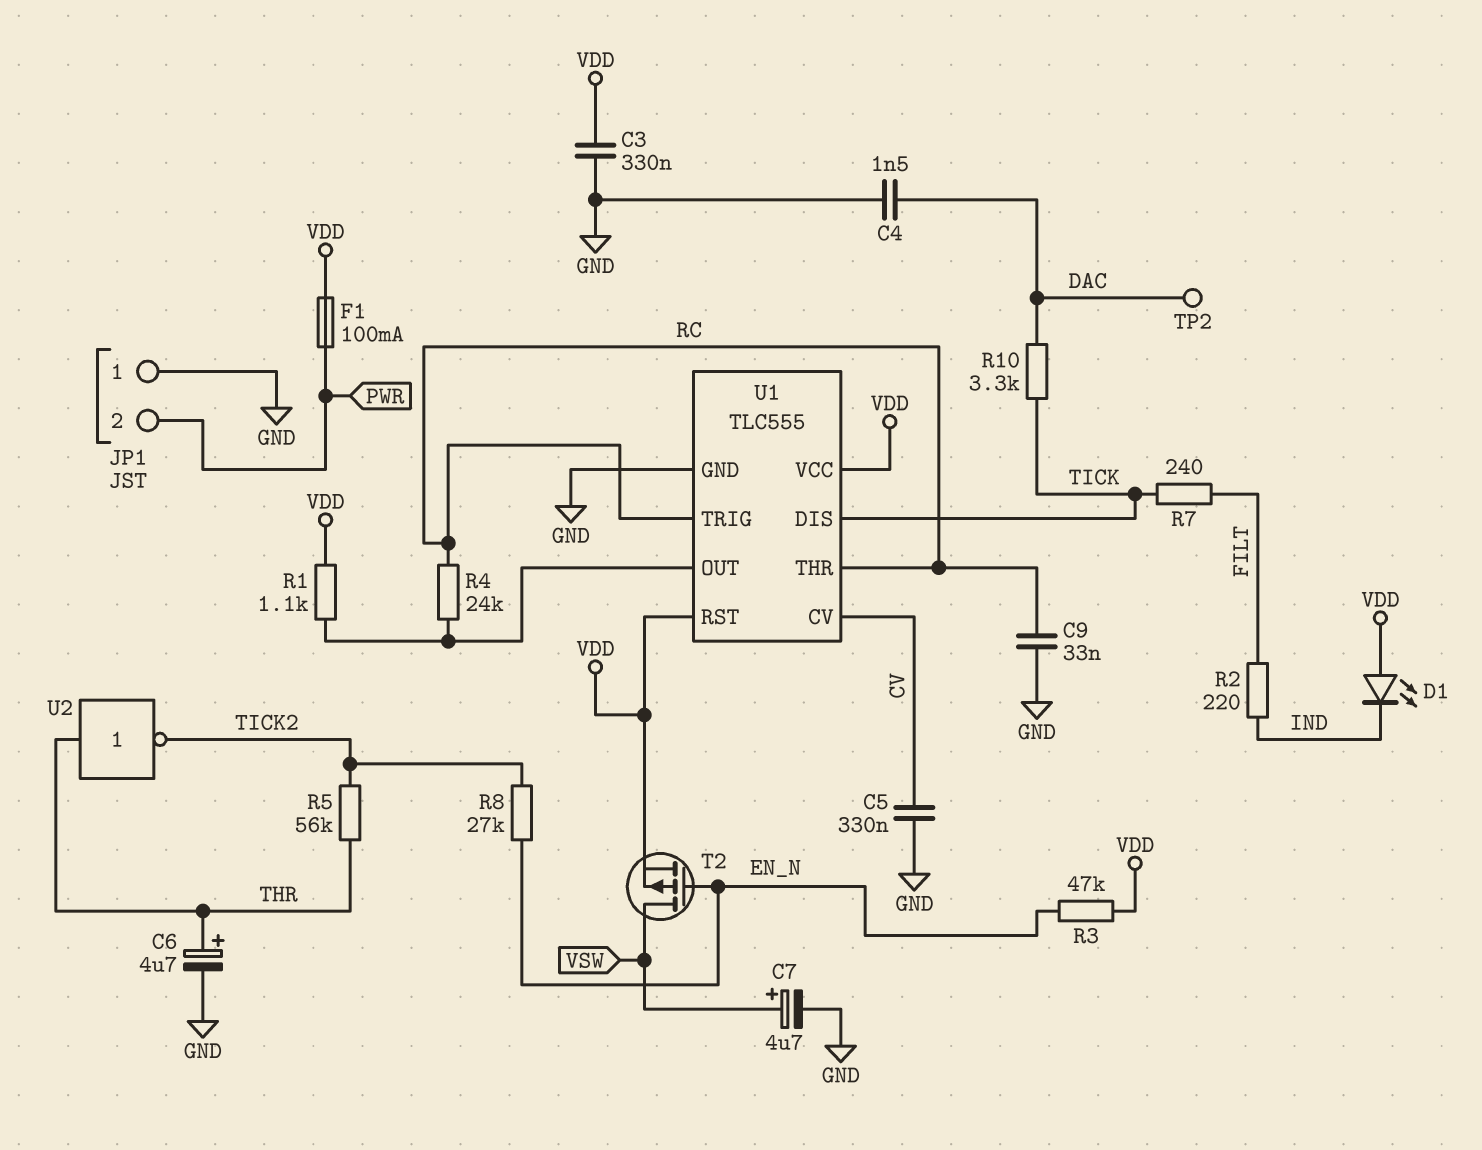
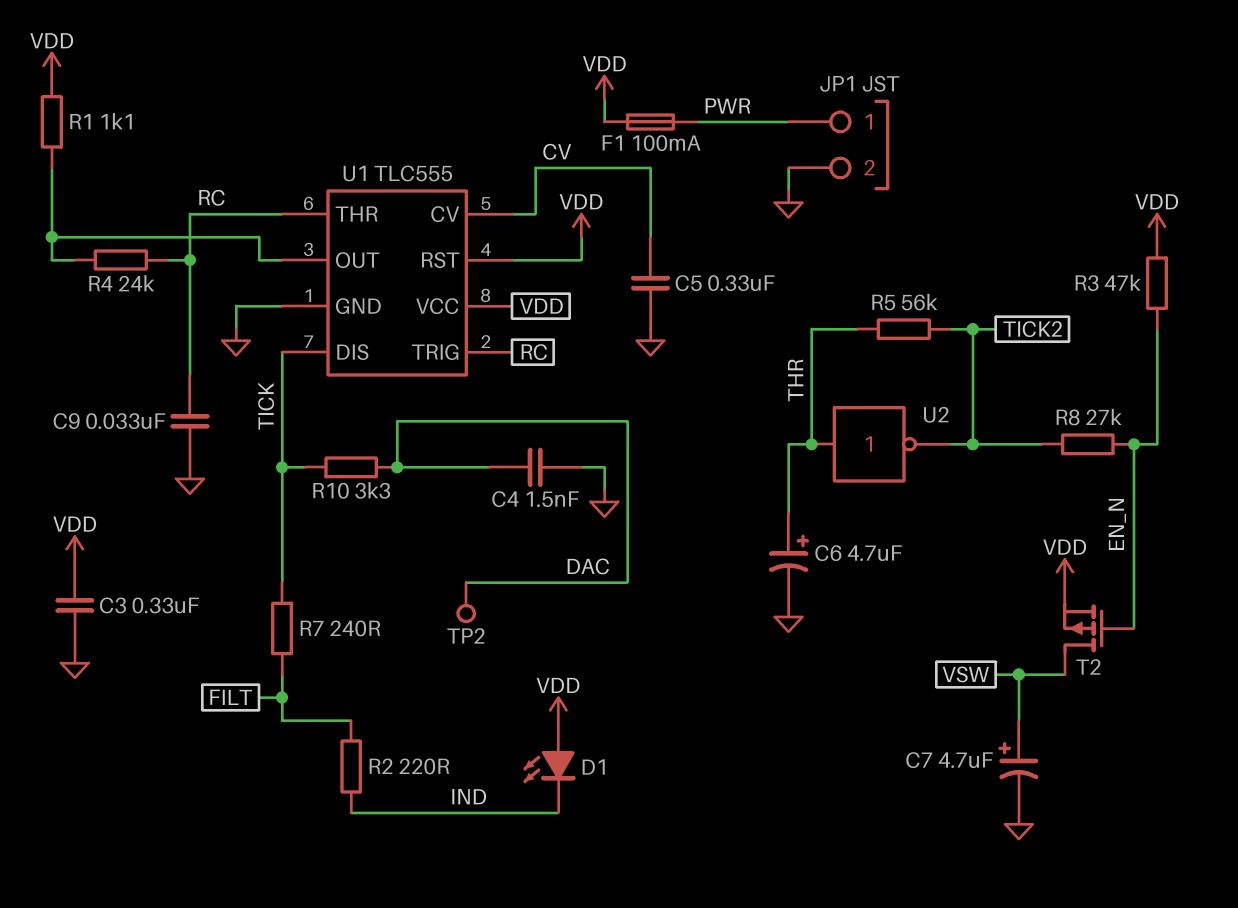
JP1 pin 1: GND -> PWR
JP1 pin 2: PWR -> GND

